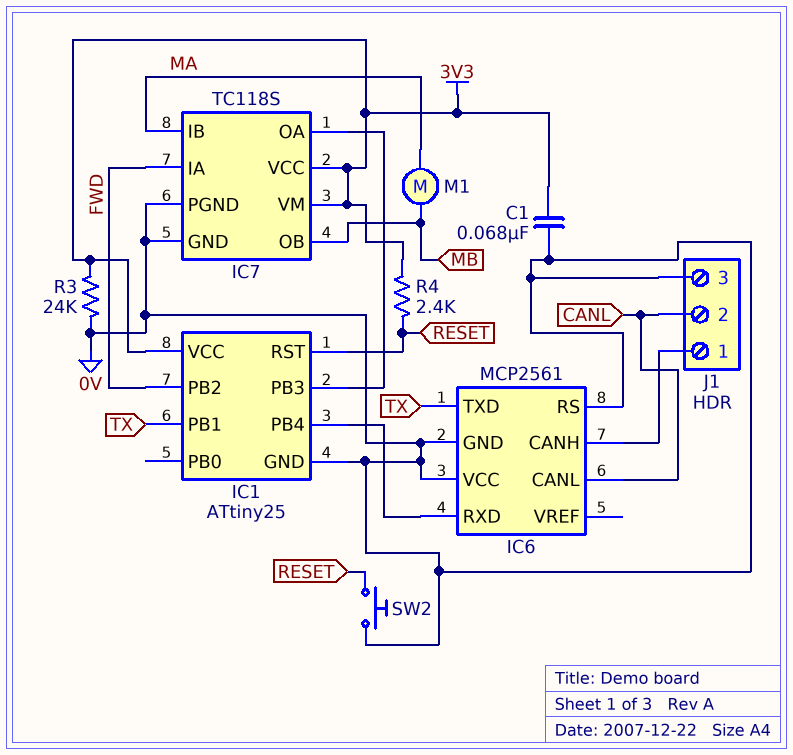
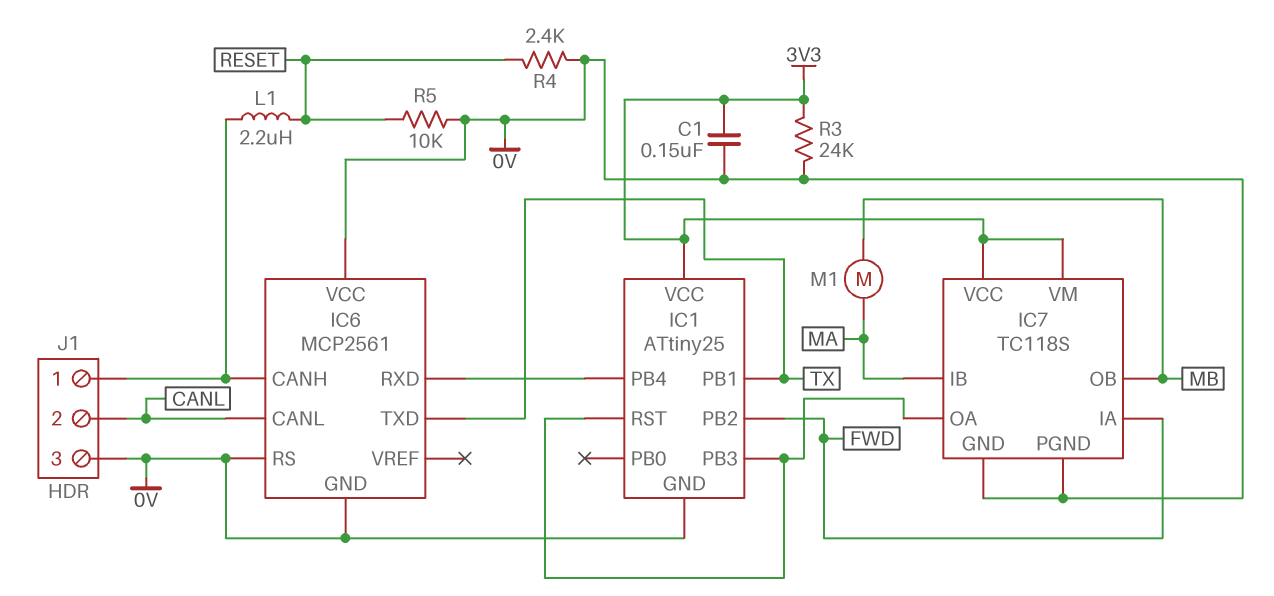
C1: 68nF (0V, 3V3) -> 150nF (0V, 3V3)
IC1 pin RST: RESET -> IC1/PB3
L1: none -> 2.2uH (IC6/CANH, RESET)
R4: 2.4k (3V3, RESET) -> 2.4k (0V, RESET)
R5: none -> 10k (0V, RESET)
SW2: button (0V, RESET) -> none

